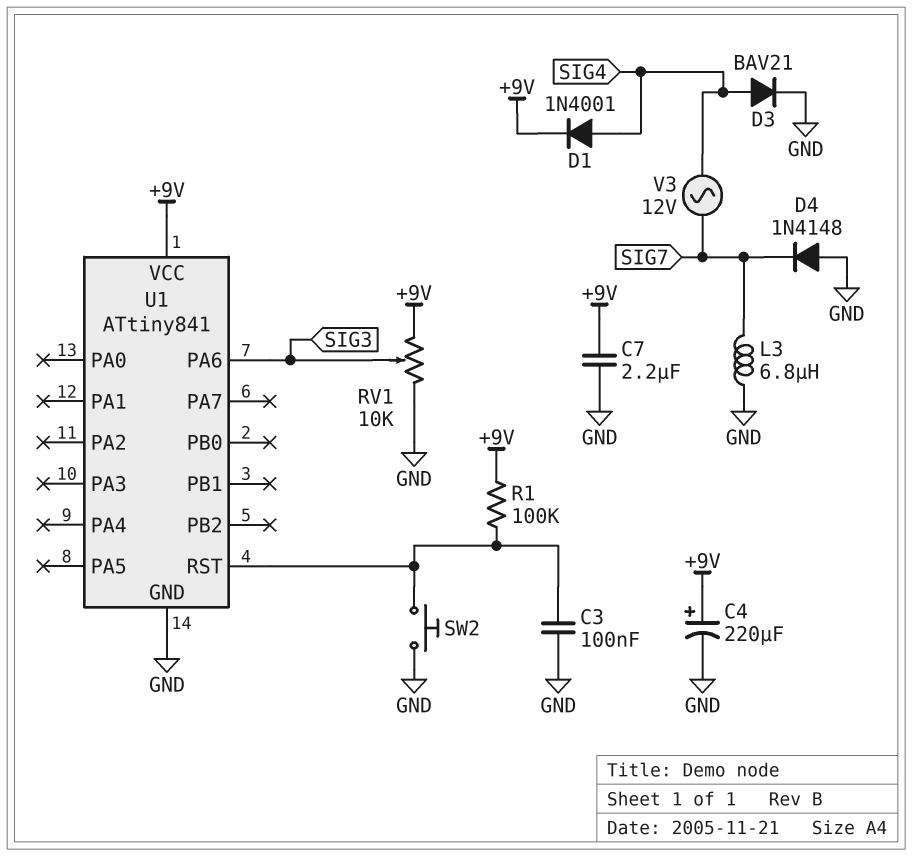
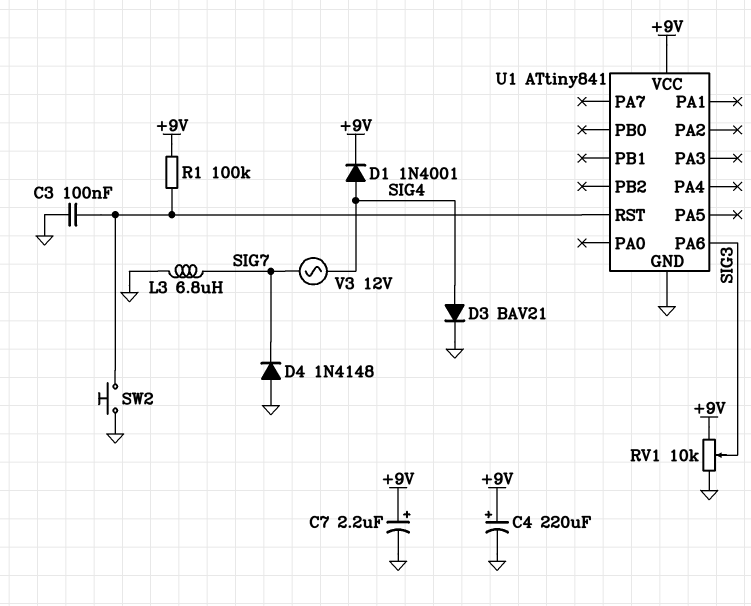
C7: 2.2uF (+9V, GND) -> 2.2uF (plus +9V, minus GND)

